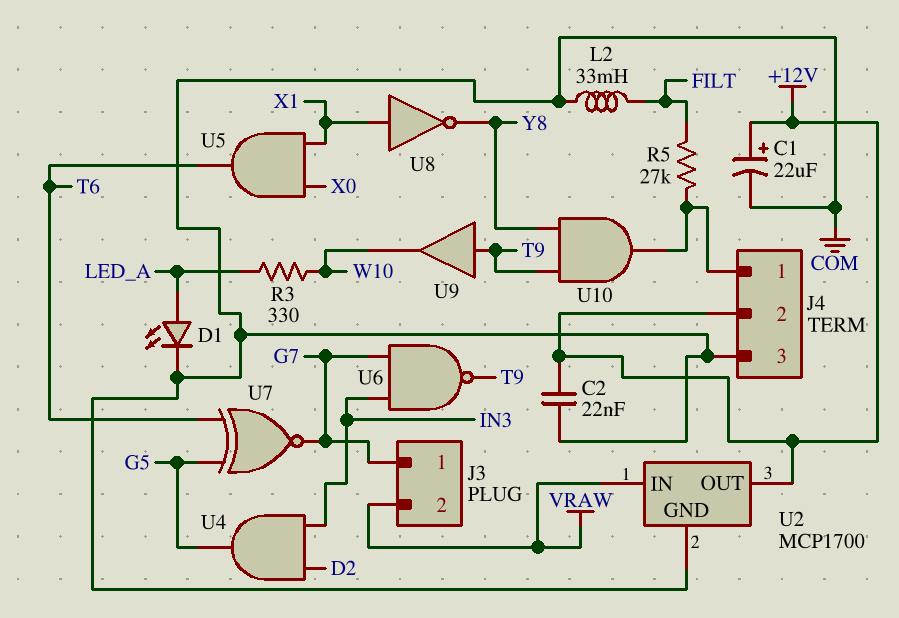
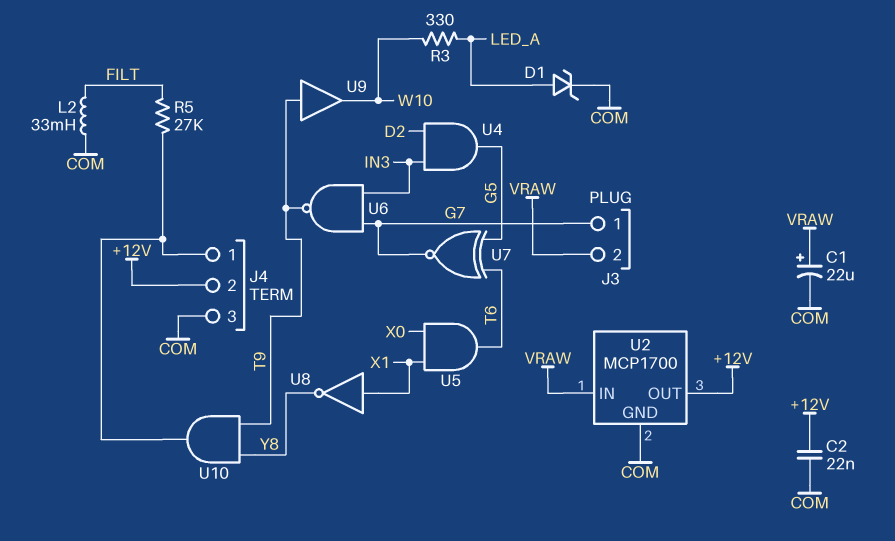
C1: 22uF (plus +12V, minus COM) -> 22uF (plus VRAW, minus COM)
D1: LED (A LED_A, K COM) -> zener (A LED_A, K COM)

